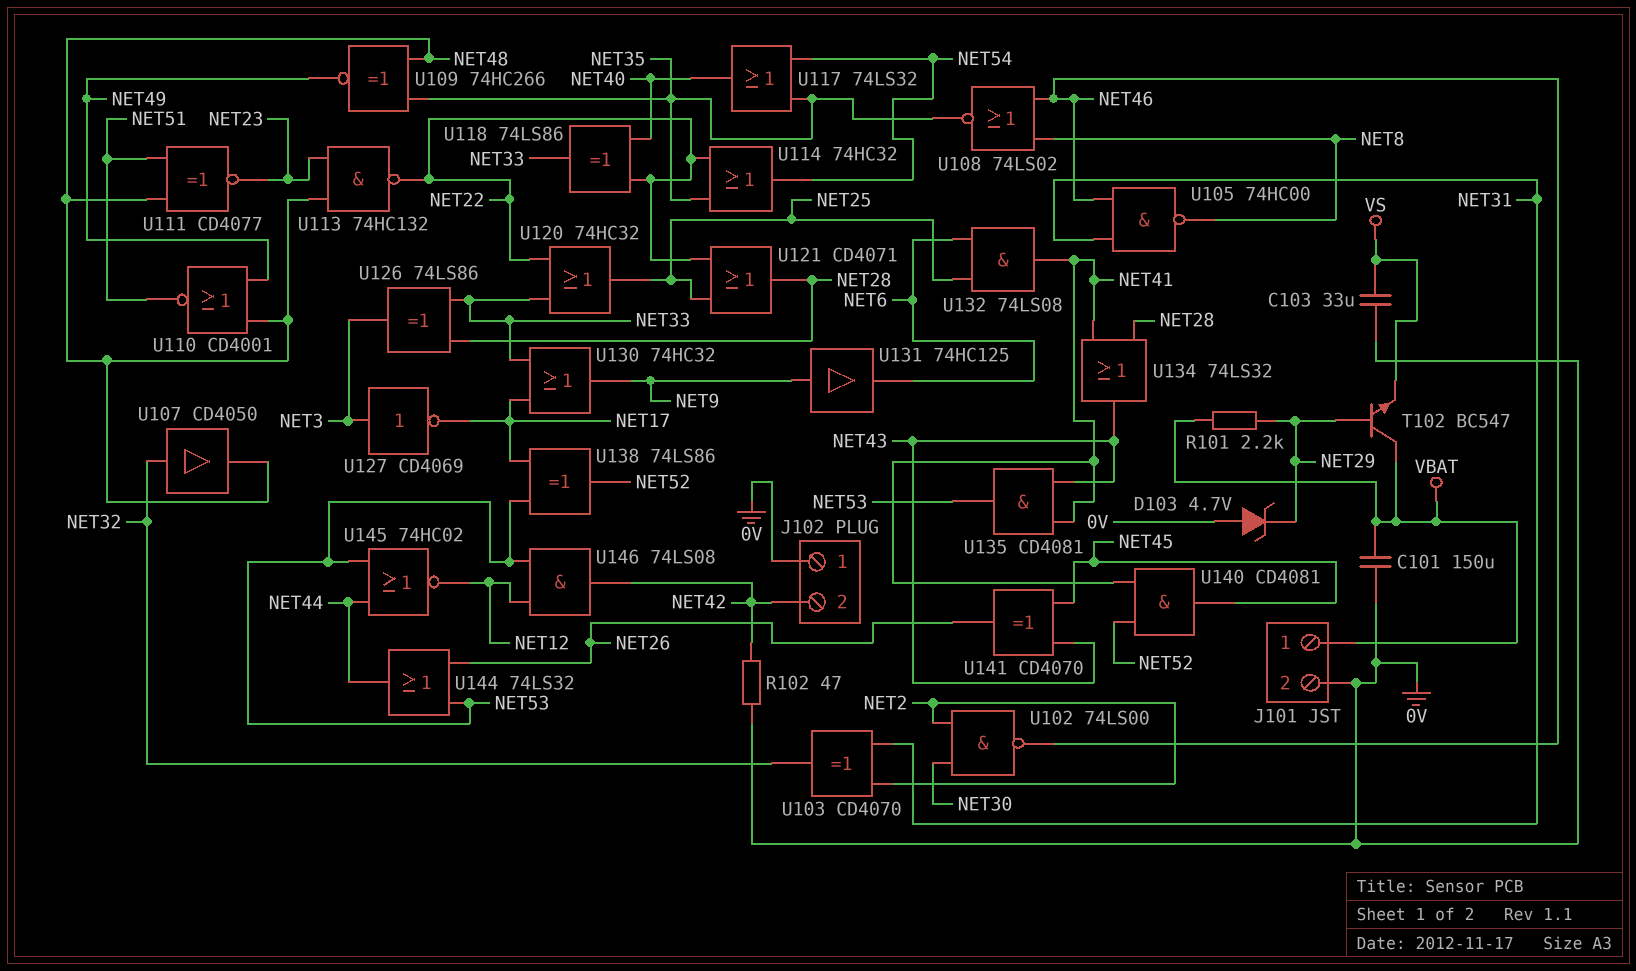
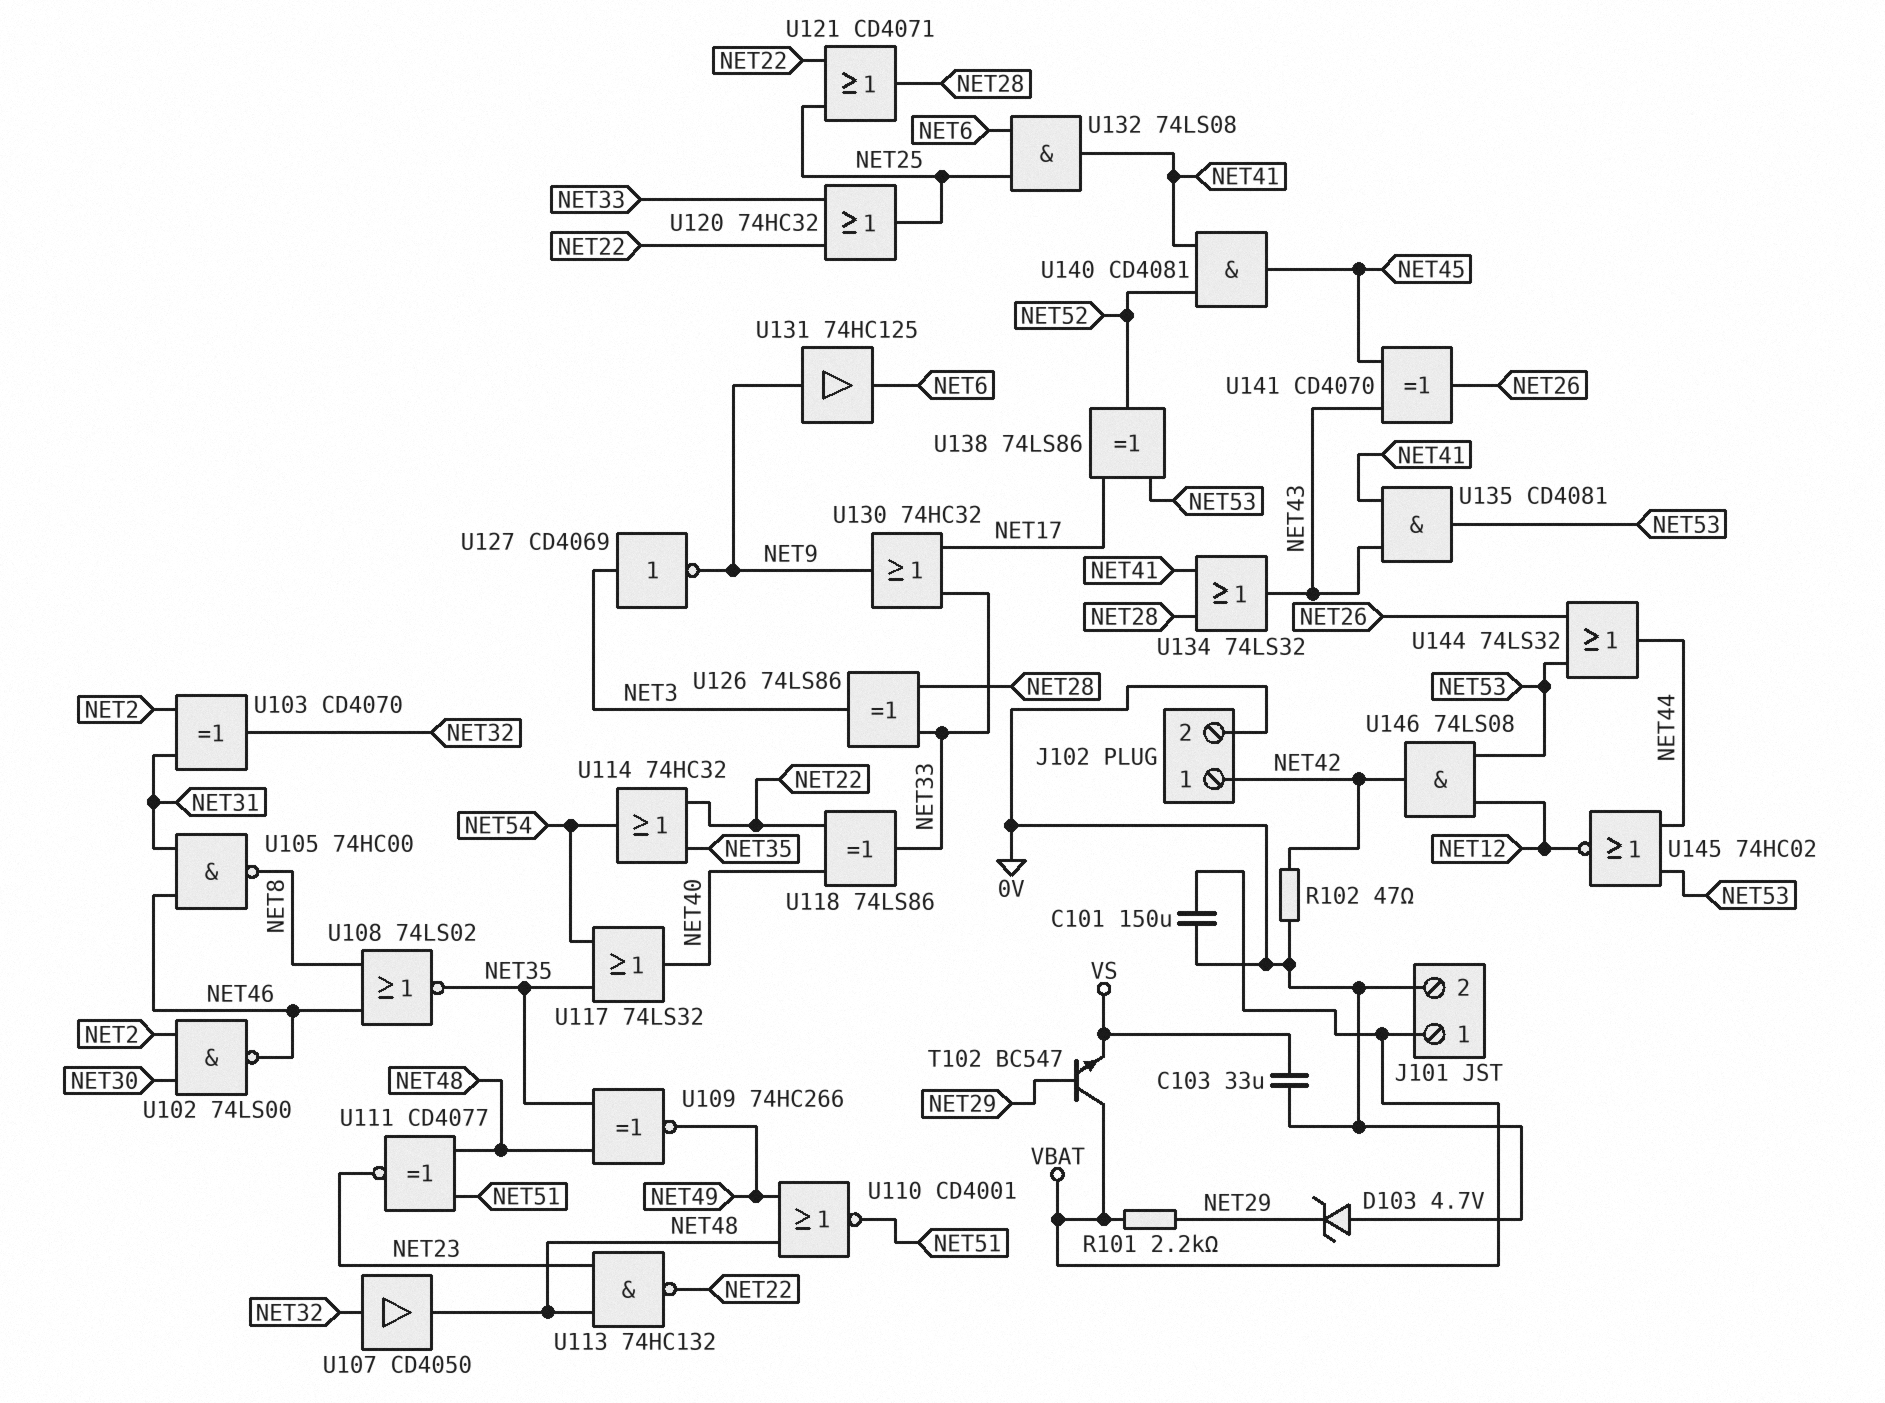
J102 pin 1: 0V -> NET42
J102 pin 2: NET42 -> 0V
U127: NOT CD4069 (in NET3, out NET17) -> NOT CD4069 (in NET3, out NET9)

